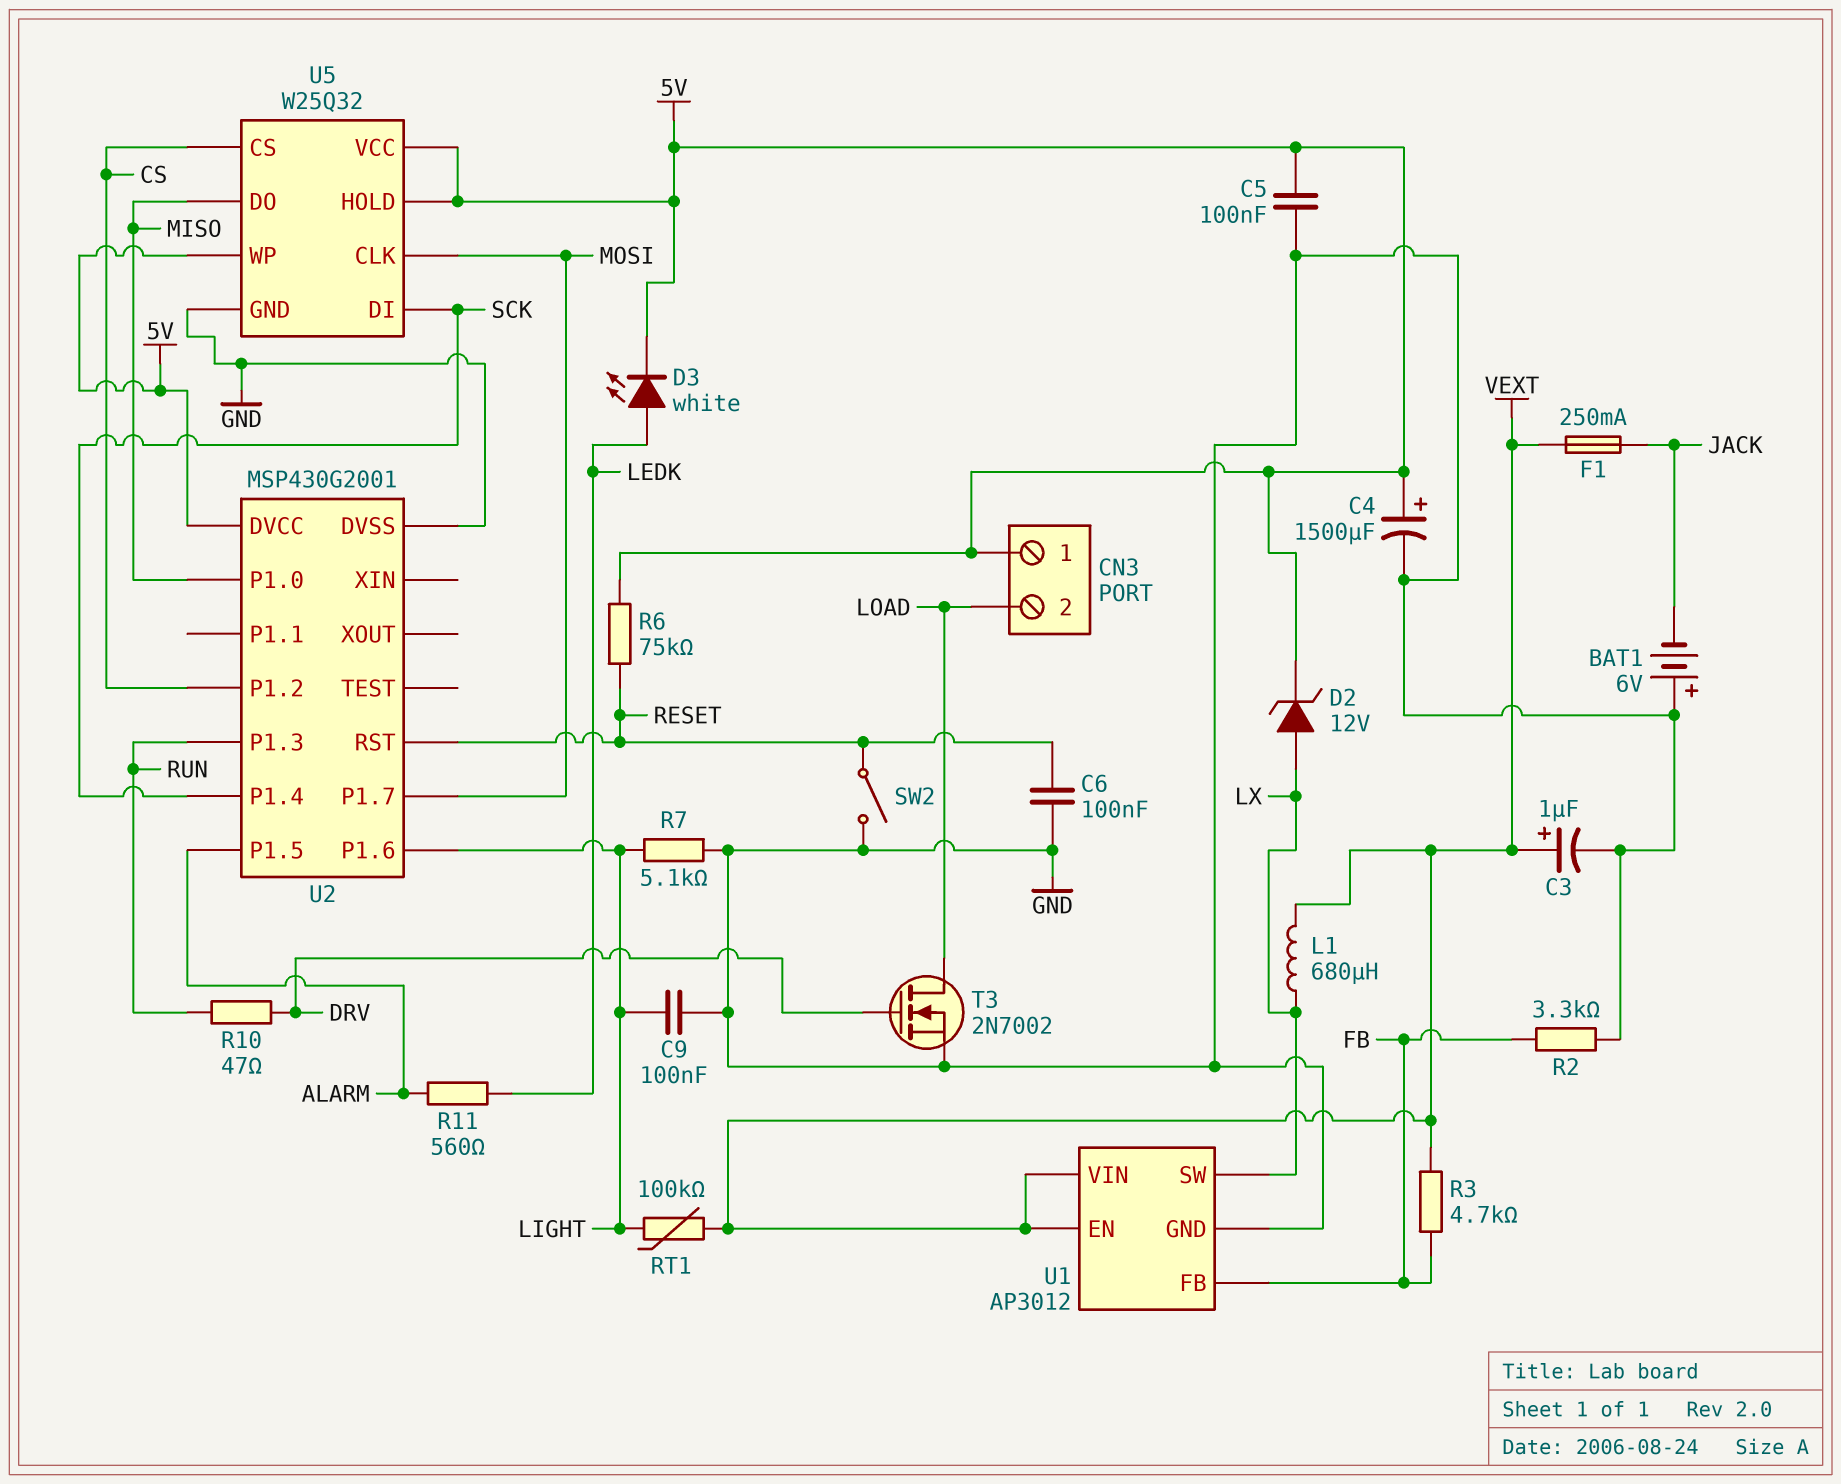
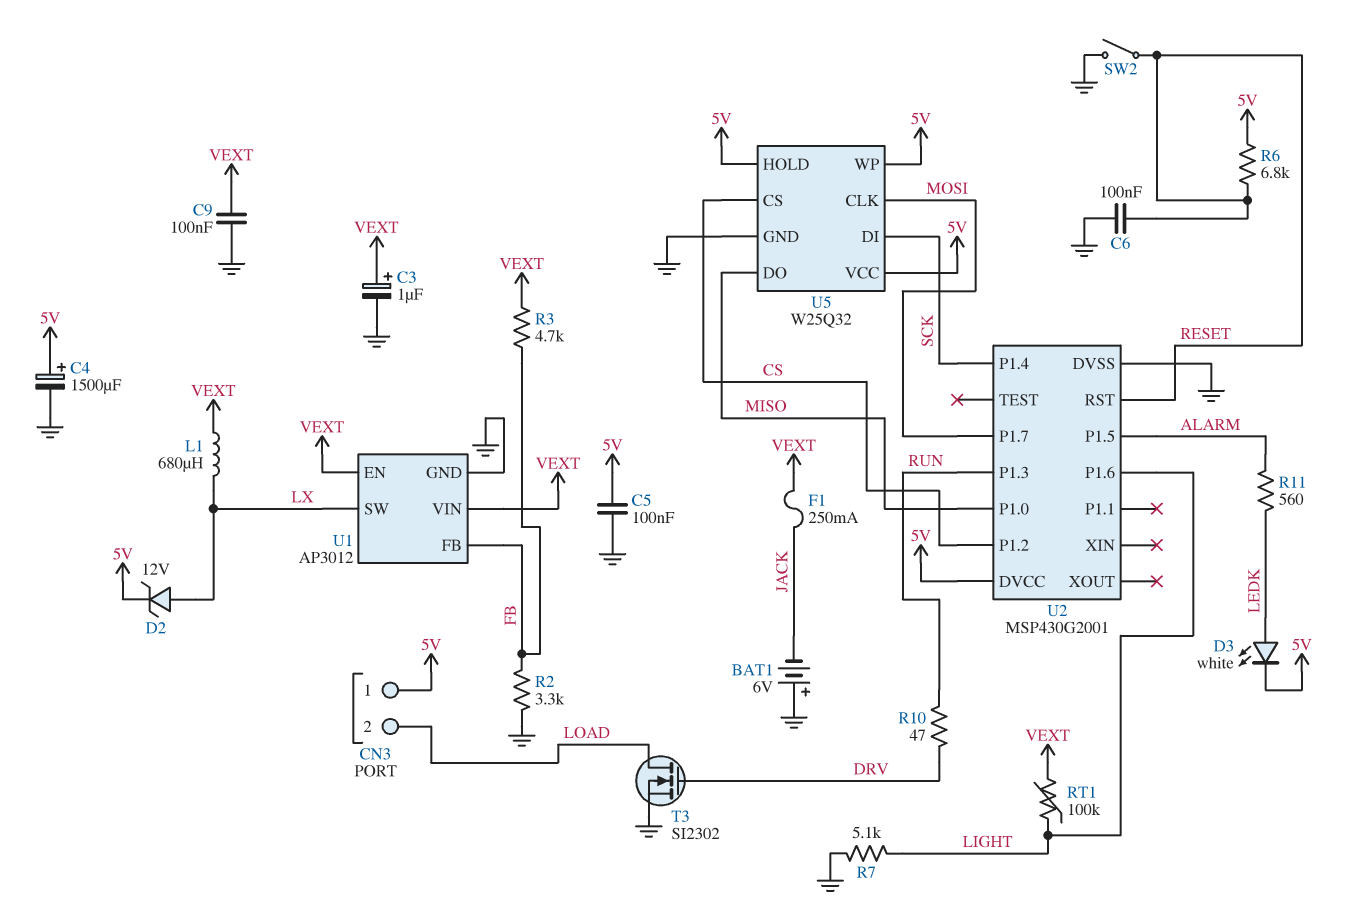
C9: 100nF (GND, LIGHT) -> 100nF (GND, VEXT)
R6: 75k (5V, RESET) -> 6.8k (5V, RESET)
T3: NMOS 2N7002 (G DRV, D LOAD, S GND) -> NMOS SI2302 (G DRV, D LOAD, S GND)

